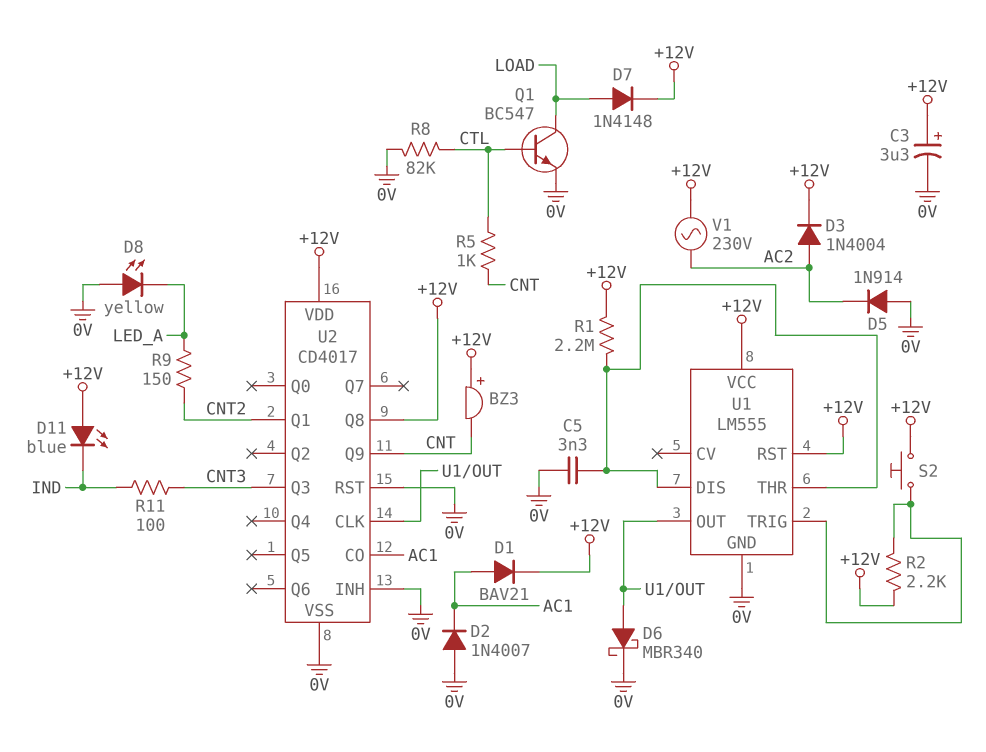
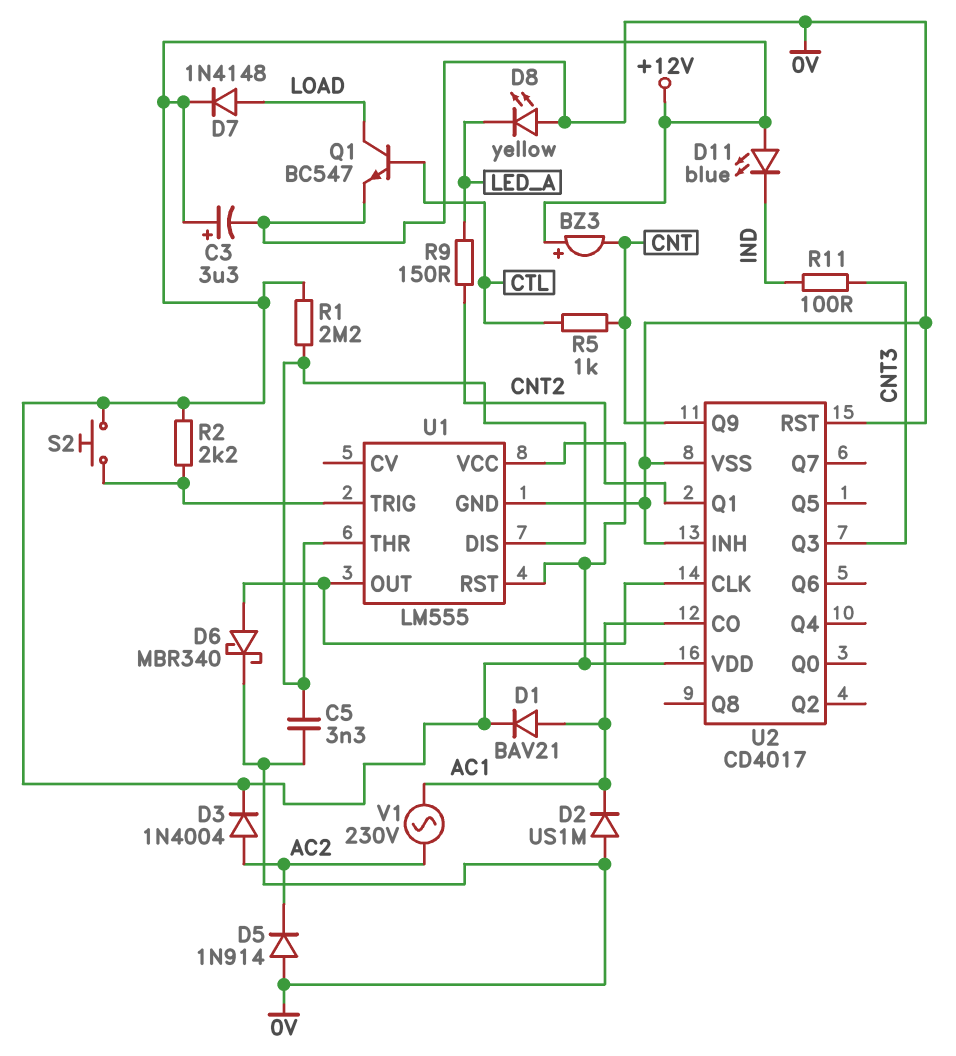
D2: diode 1N4007 (A 0V, K AC1) -> diode US1M (A 0V, K AC1)
R8: 82k (0V, CTL) -> none
U2 pin Q8: +12V -> none
V1: AC 230V (+12V, AC2) -> AC 230V (AC1, AC2)

